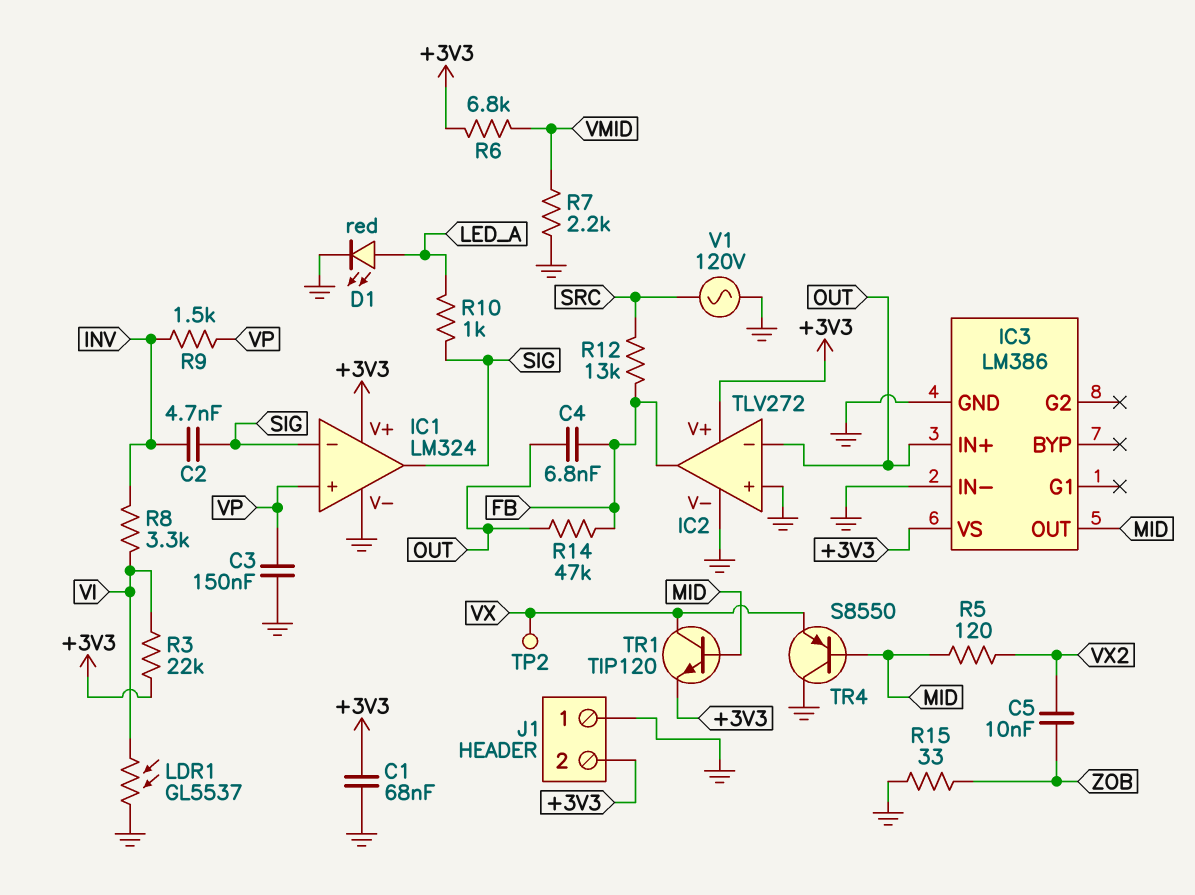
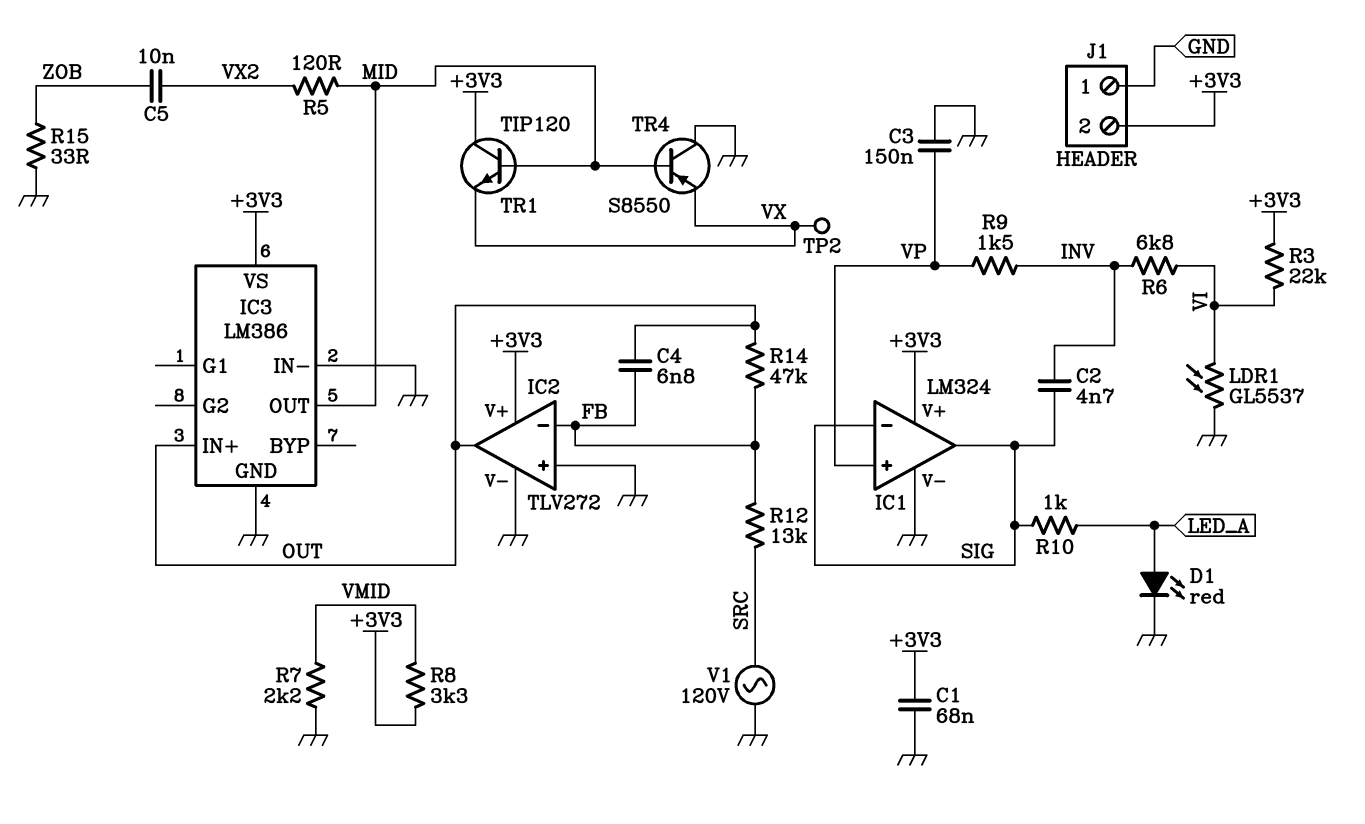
IC2 pin in-: OUT -> FB
IC2 pin out: FB -> OUT
R6: 6.8k (+3V3, VMID) -> 6.8k (INV, VI)
R8: 3.3k (INV, VI) -> 3.3k (+3V3, VMID)
TR1: NPN TIP120 (B MID, C VX, E +3V3) -> NPN TIP120 (B MID, C +3V3, E VX)

